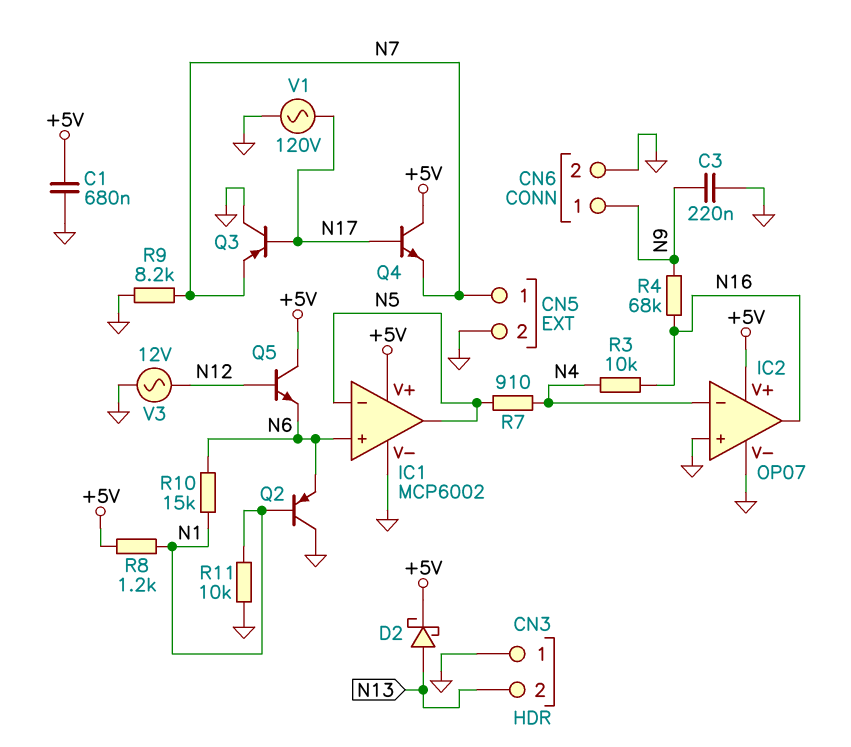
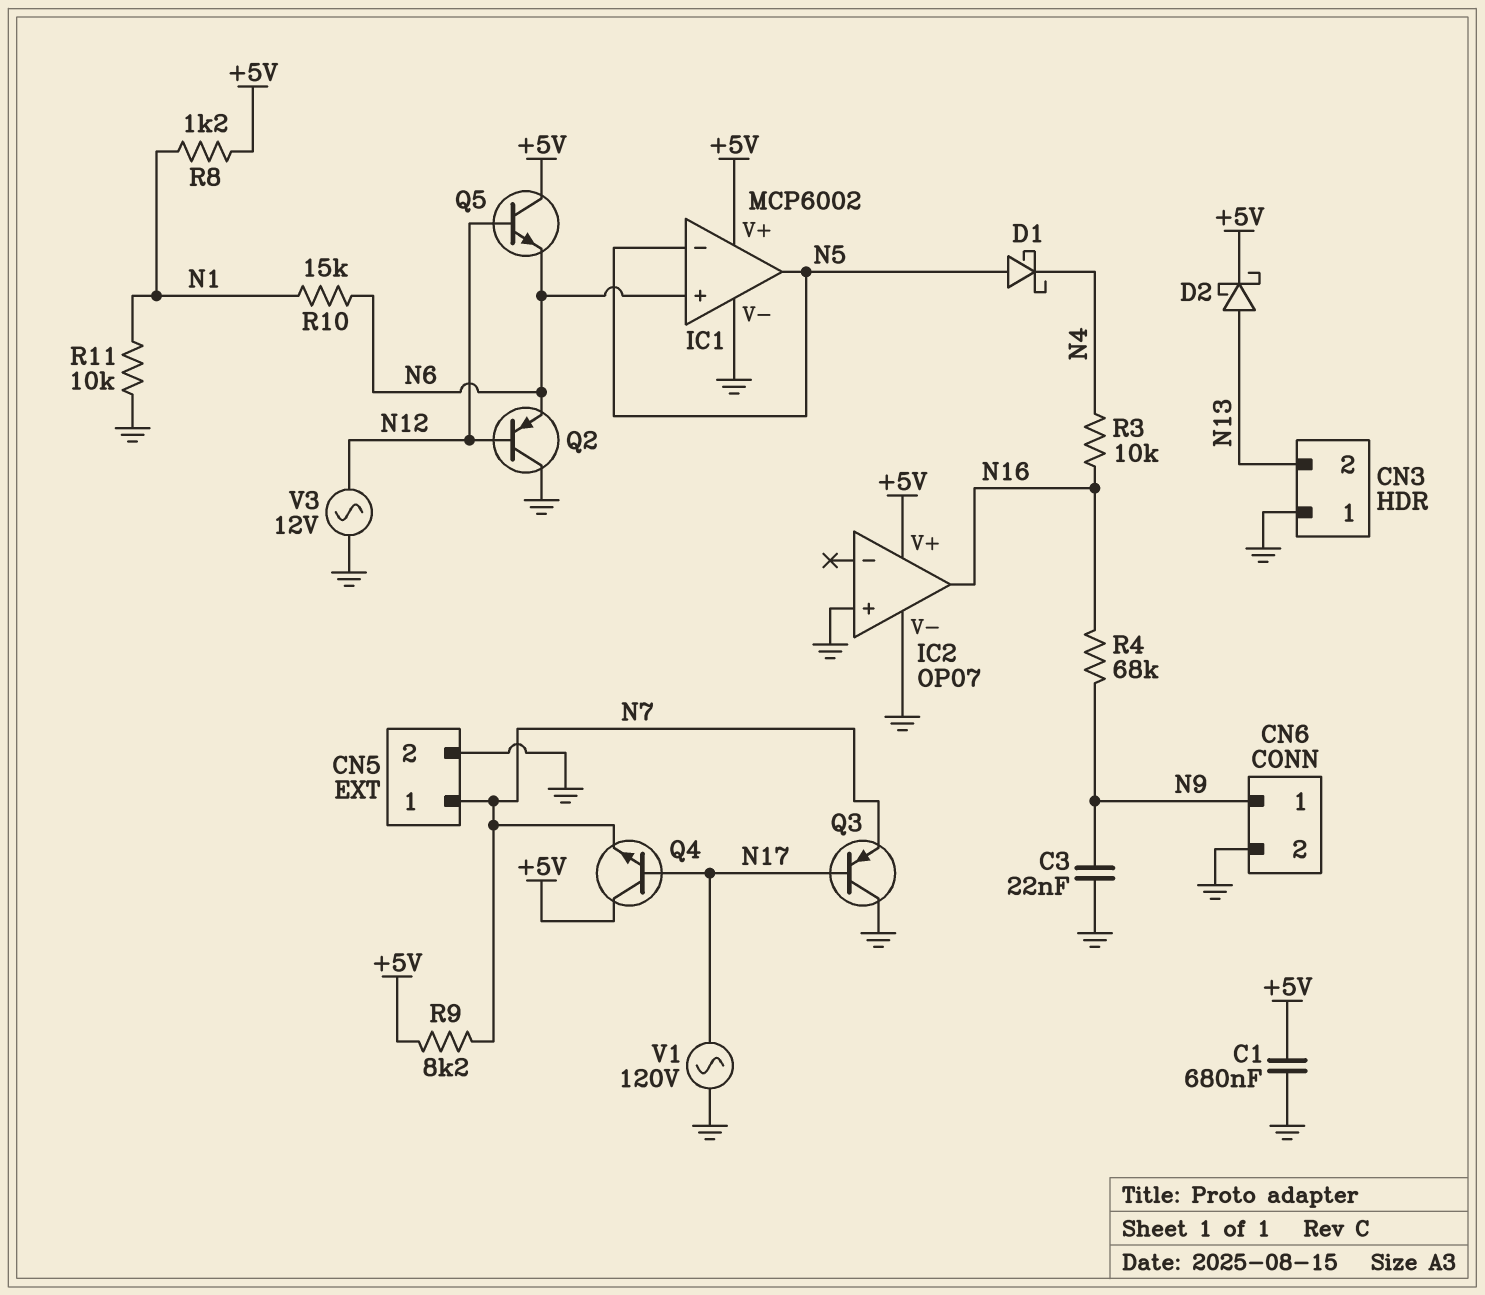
C3: 220nF (GND, N9) -> 22nF (GND, N9)
D1: none -> schottky (A N5, K N4)
IC2 pin in-: N4 -> none
Q2: PNP (B N1, C GND, E N6) -> PNP (B N12, C GND, E N6)
R7: 910 (N4, N5) -> none
R9: 8.2k (GND, N7) -> 8.2k (+5V, N7)

